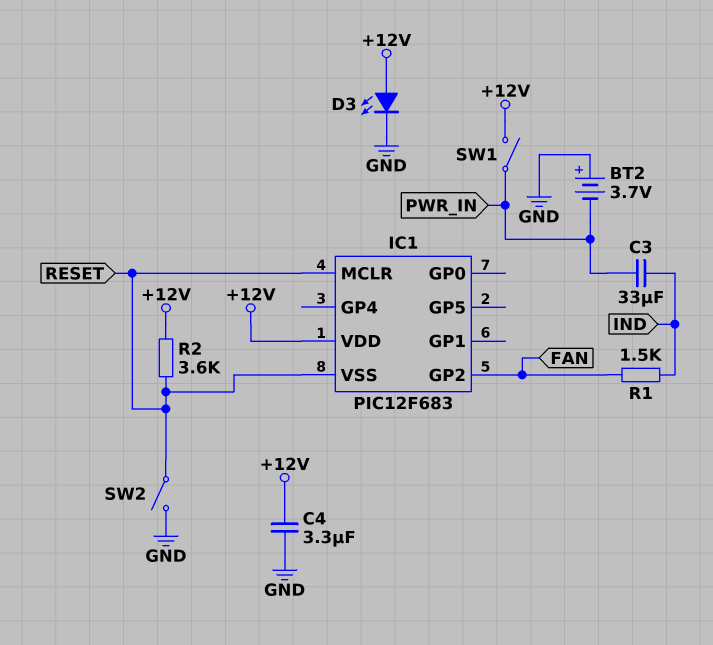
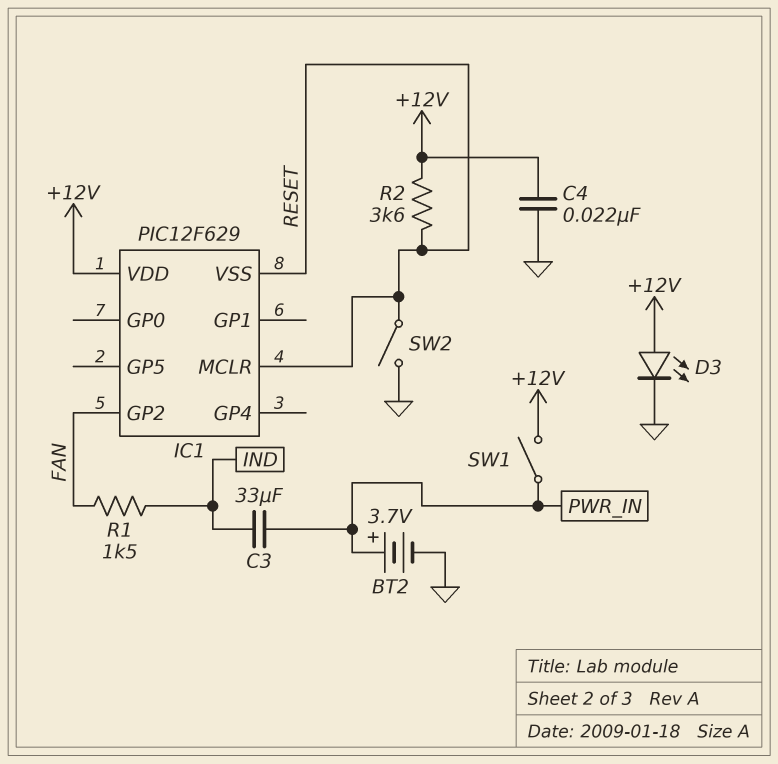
BT2: 3.7V (plus GND, minus PWR_IN) -> 3.7V (plus PWR_IN, minus GND)
C4: 3.3uF (+12V, GND) -> 22nF (+12V, GND)
IC1: PIC12F683 -> PIC12F629

